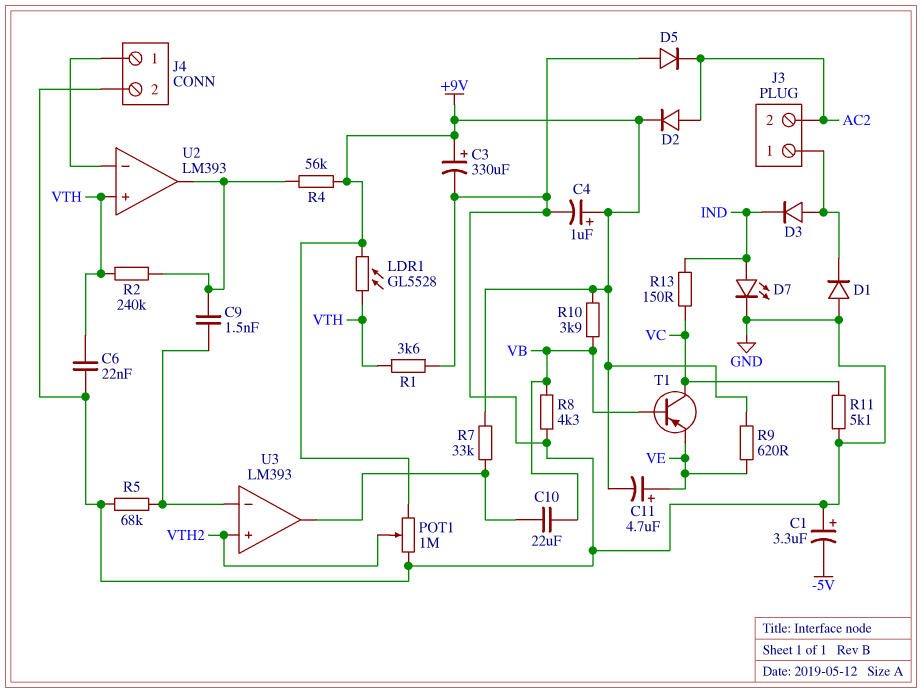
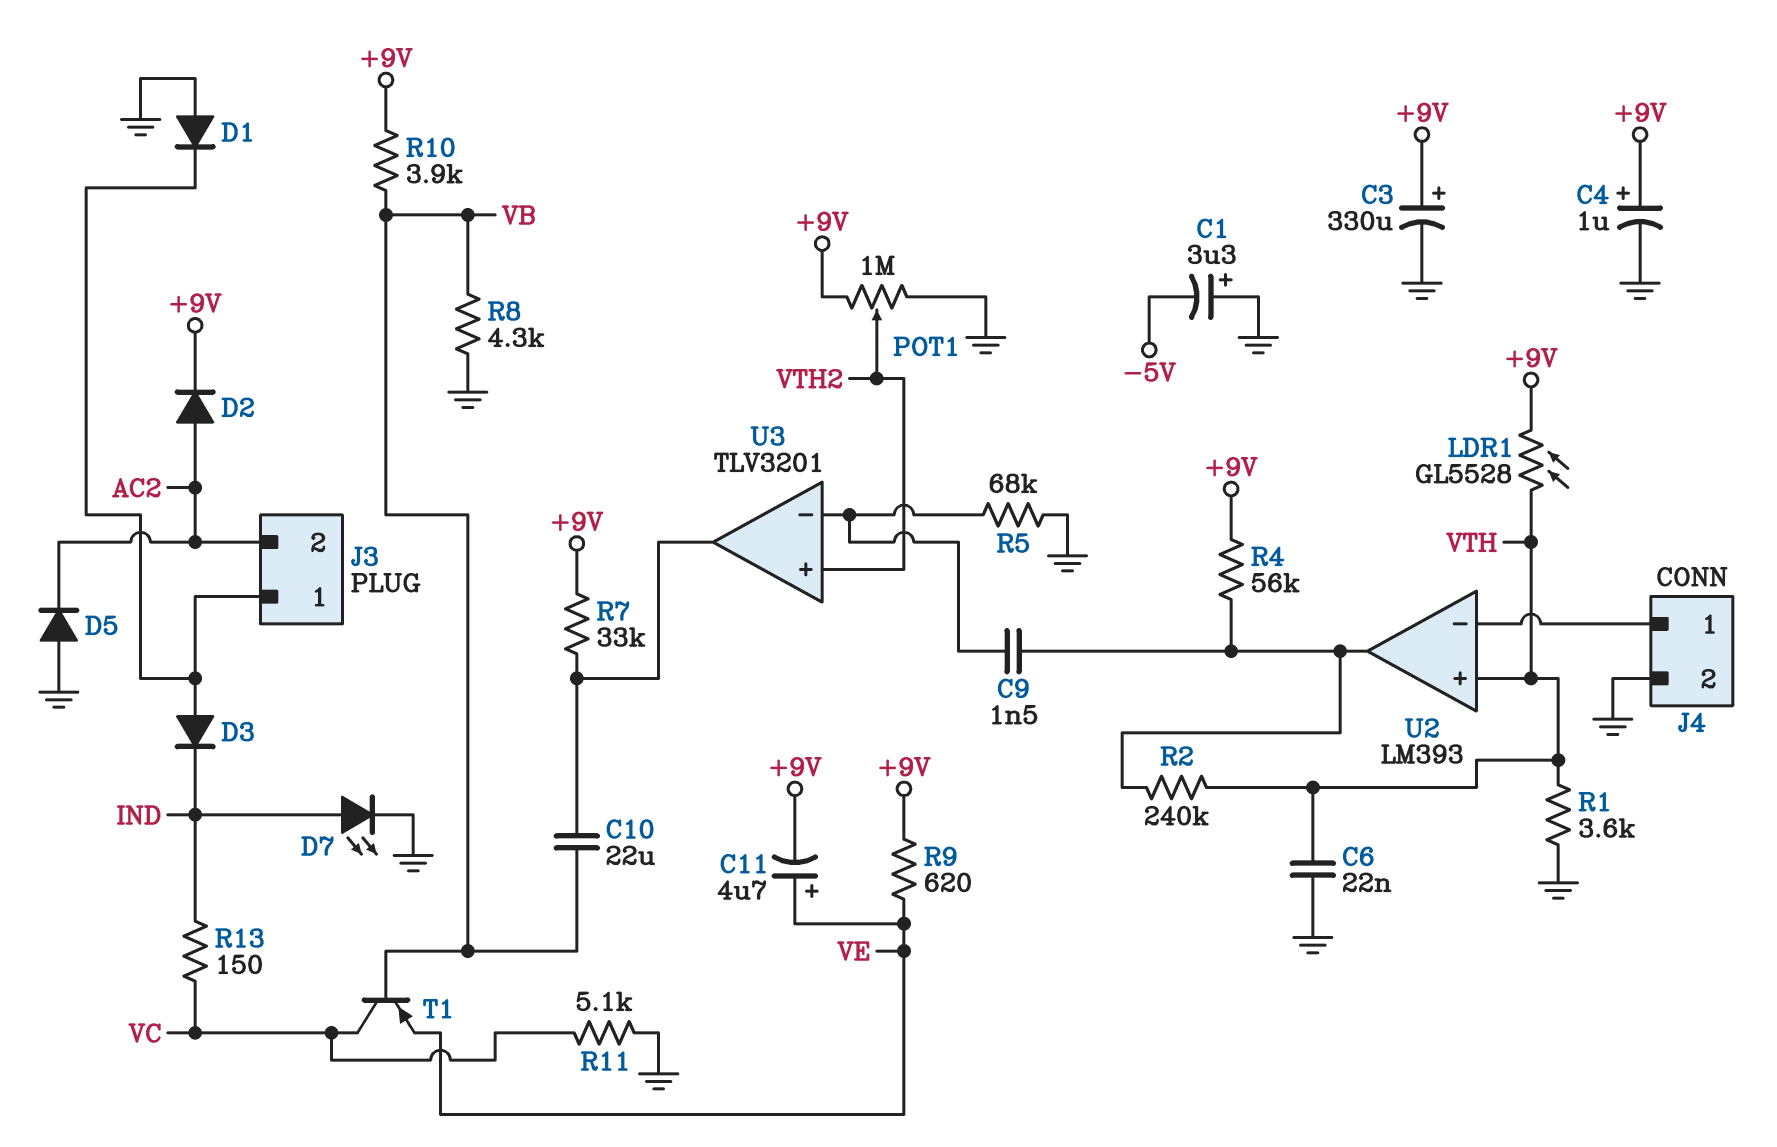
U3: LM393 -> TLV3201

